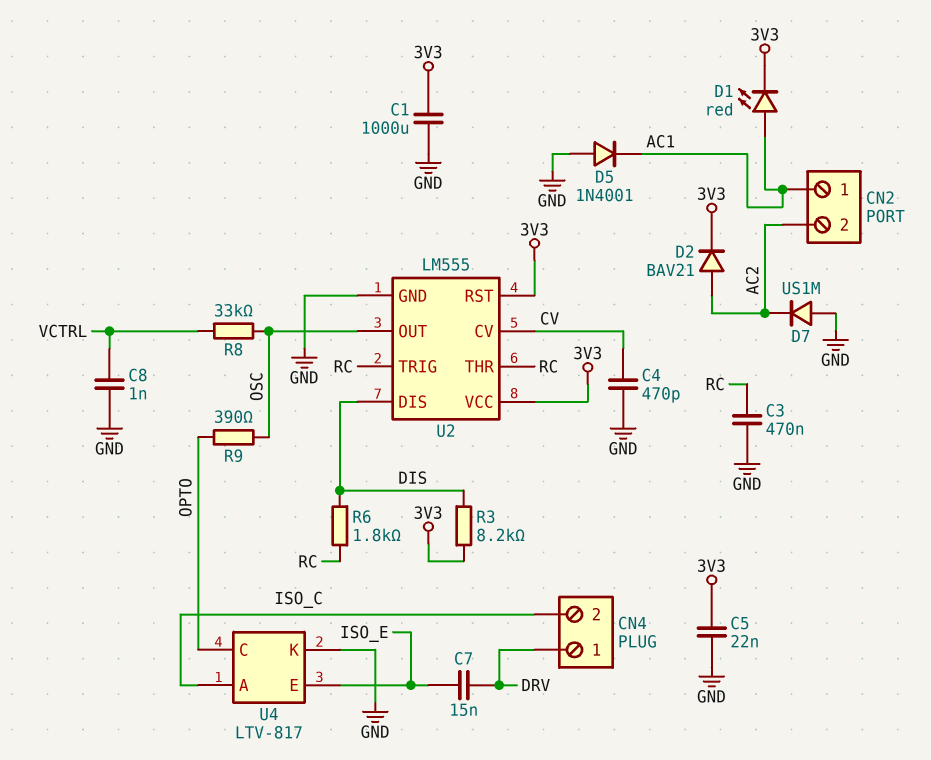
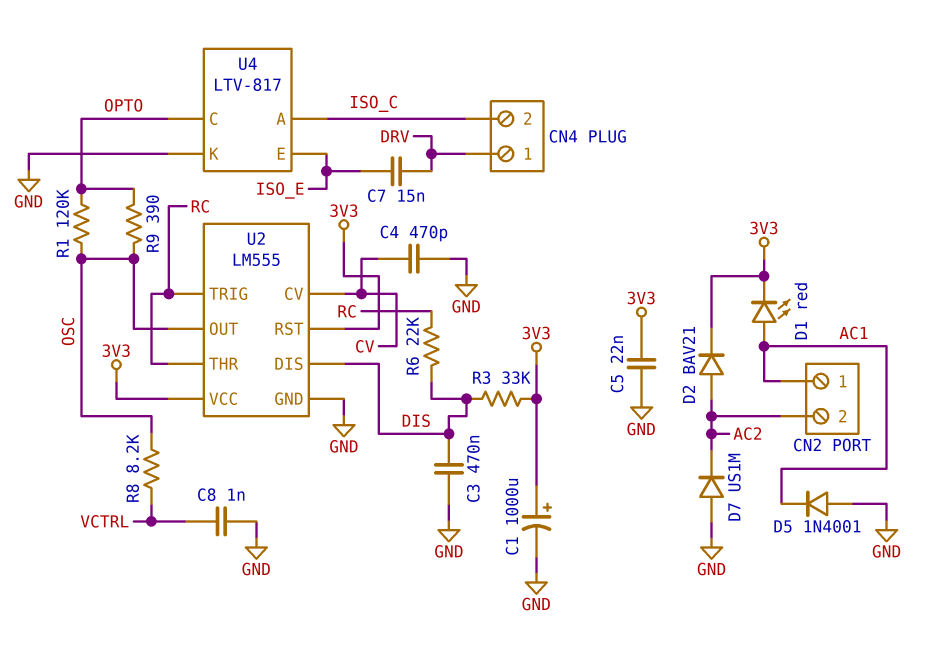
C1: 1000uF (3V3, GND) -> 1000uF (plus 3V3, minus GND)
C3: 470nF (GND, RC) -> 470nF (DIS, GND)
R1: none -> 120k (OPTO, OSC)
R3: 8.2k (3V3, DIS) -> 33k (3V3, DIS)
R6: 1.8k (DIS, RC) -> 22k (DIS, RC)
R8: 33k (OSC, VCTRL) -> 8.2k (OSC, VCTRL)

